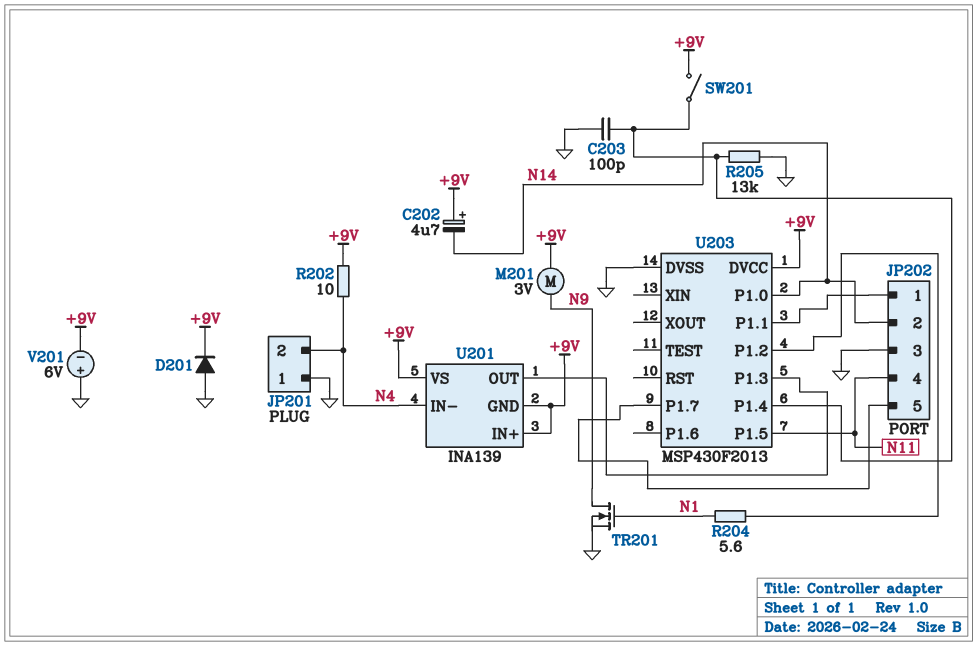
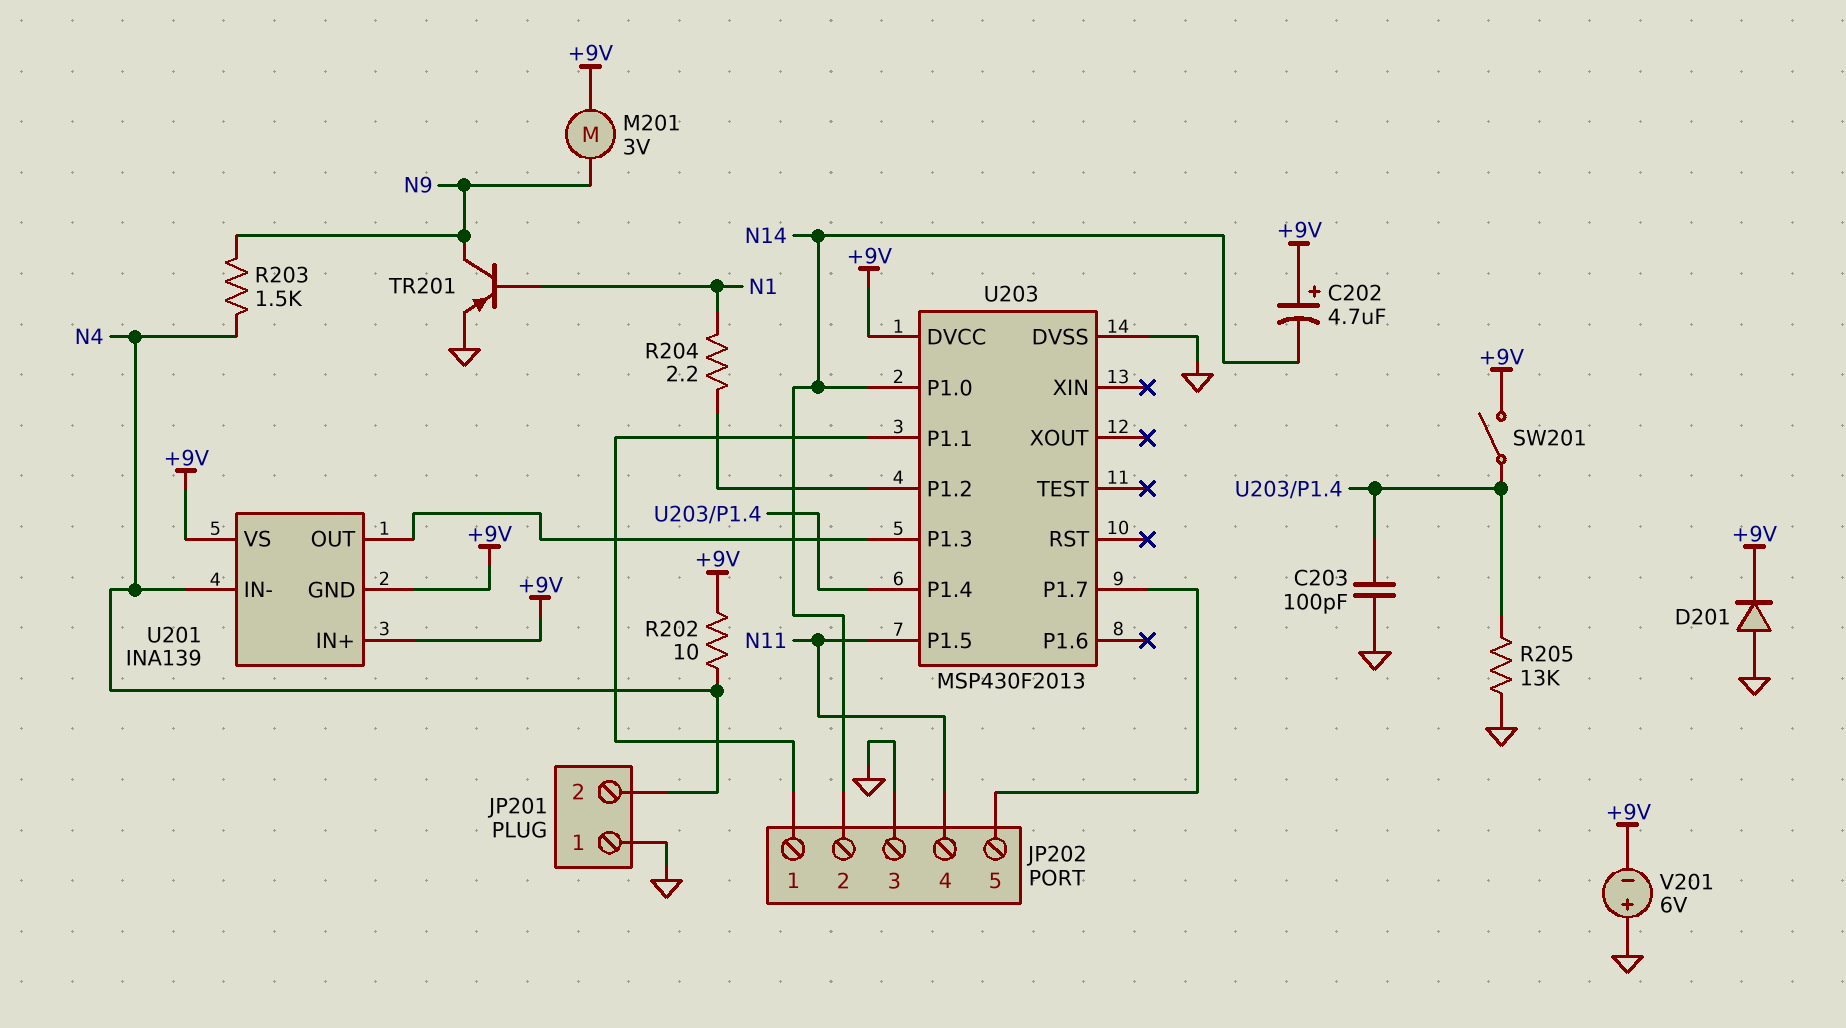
R203: none -> 1.5k (N4, N9)
R204: 5.6 (N1, U203/P1.2) -> 2.2 (N1, U203/P1.2)
TR201: NMOS (G N1, D N9, S GND) -> PNP (B N1, C N9, E GND)

